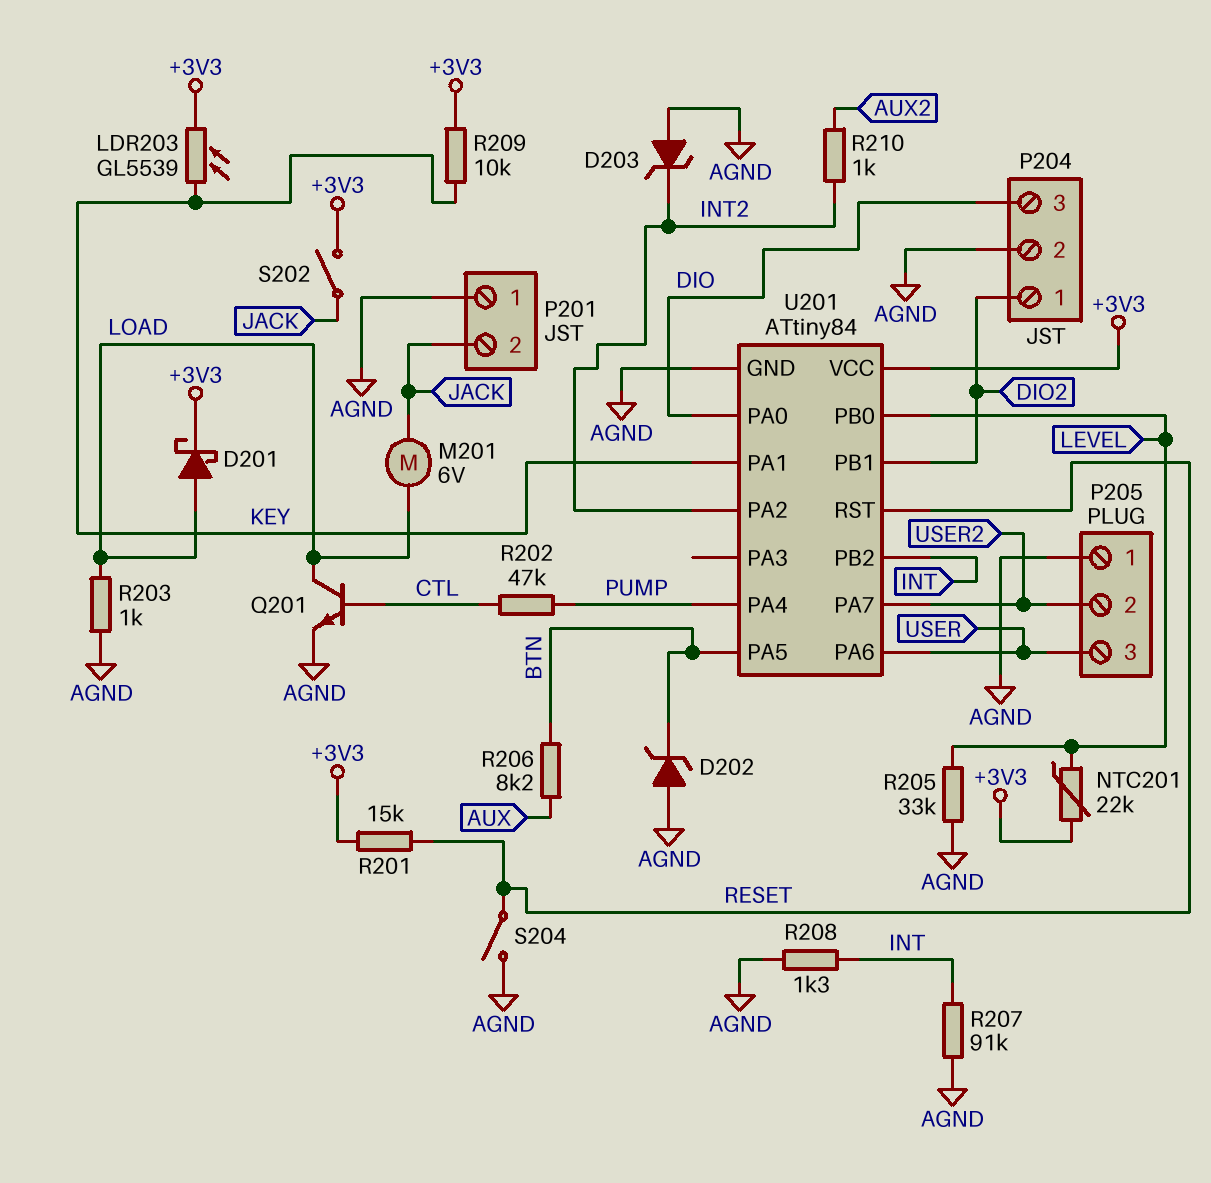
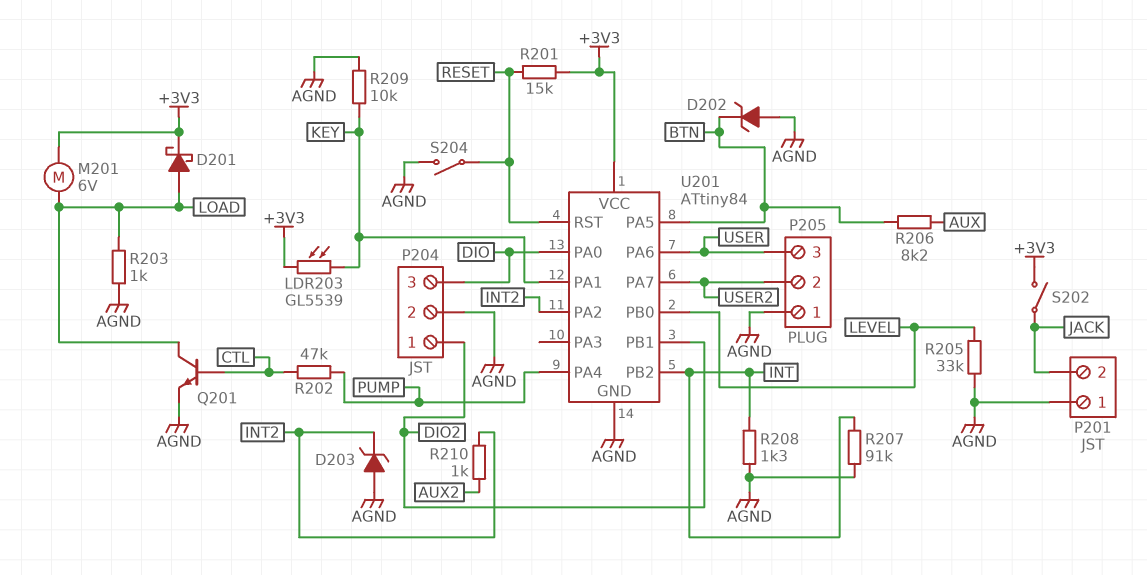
M201: motor 6V (JACK, LOAD) -> motor 6V (+3V3, LOAD)
NTC201: 22k (+3V3, LEVEL) -> none
R209: 10k (+3V3, KEY) -> 10k (AGND, KEY)

